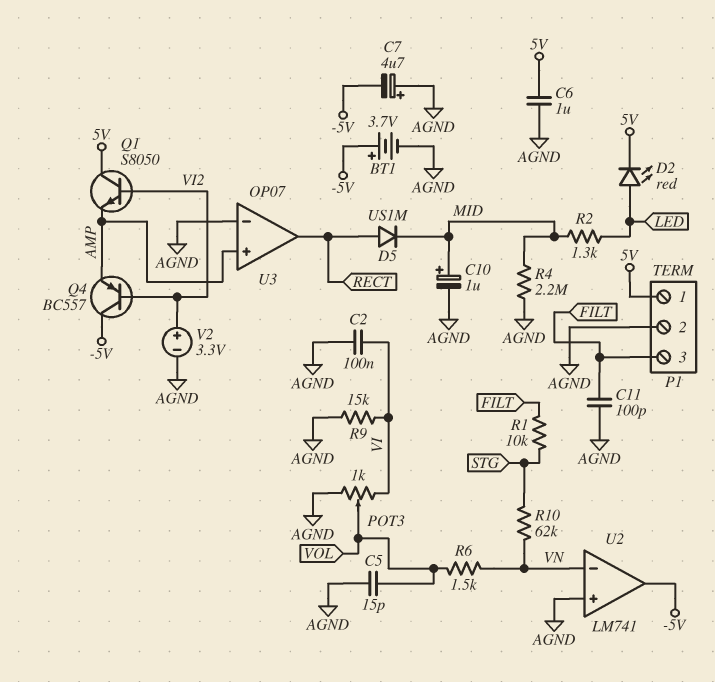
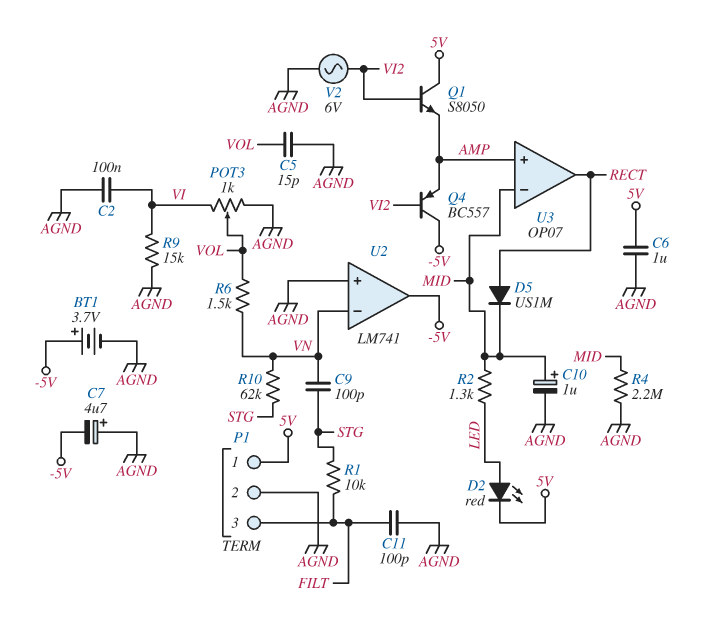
C9: none -> 100pF (STG, VN)
U3 pin in-: AGND -> MID
V2: 3.3V (plus VI2, minus AGND) -> AC 6V (AGND, VI2)

